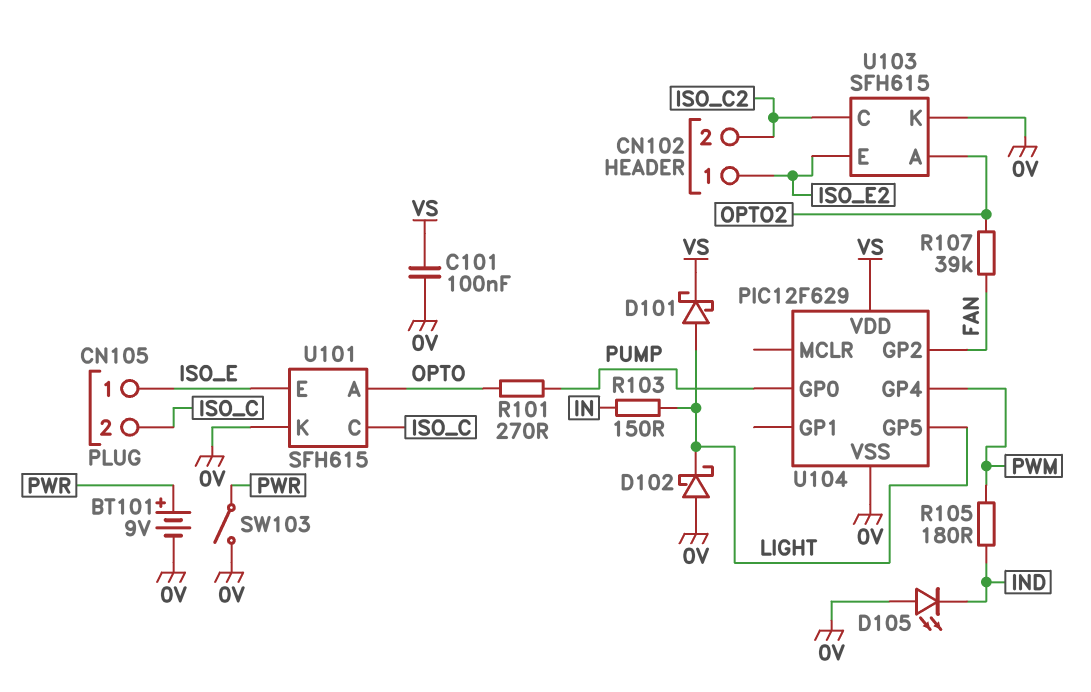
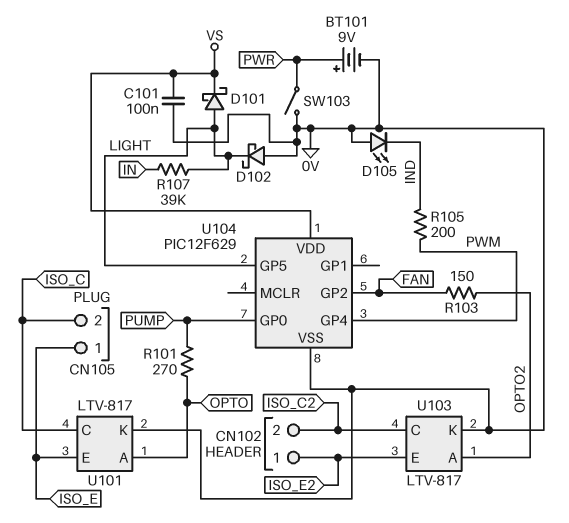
R103: 150 (IN, LIGHT) -> 150 (FAN, OPTO2)
R105: 180 (IND, PWM) -> 200 (IND, PWM)
R107: 39k (FAN, OPTO2) -> 39k (IN, LIGHT)
U101: SFH615 -> LTV-817
U103: SFH615 -> LTV-817

